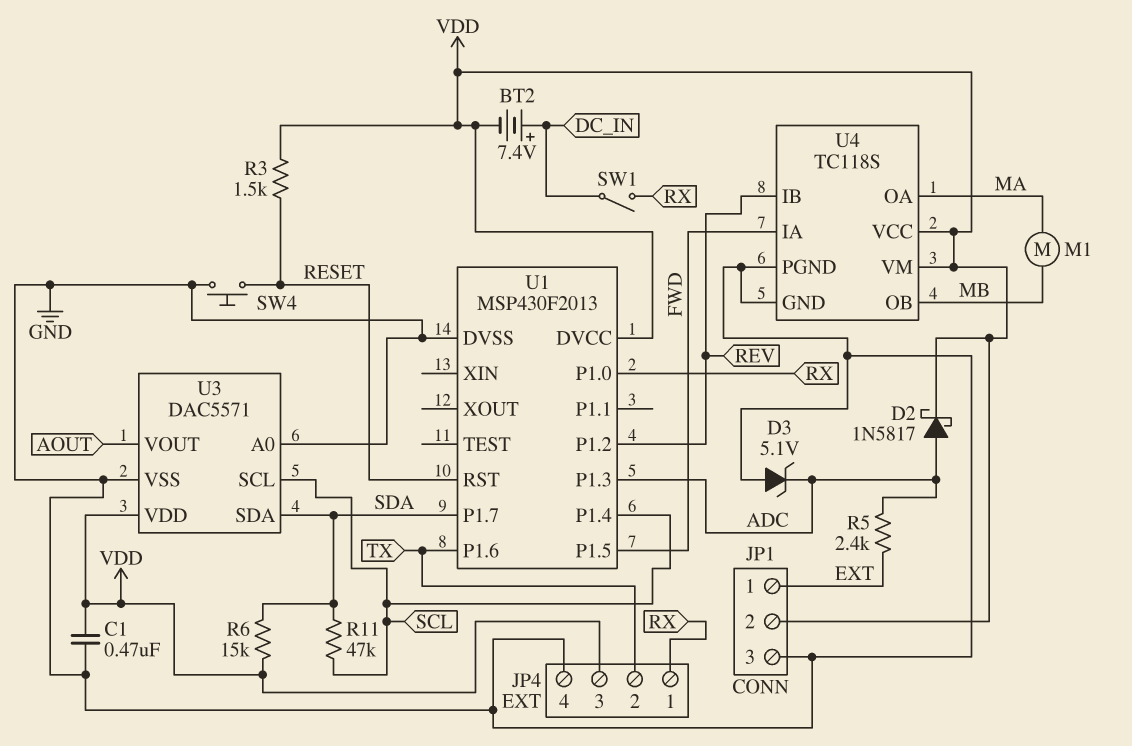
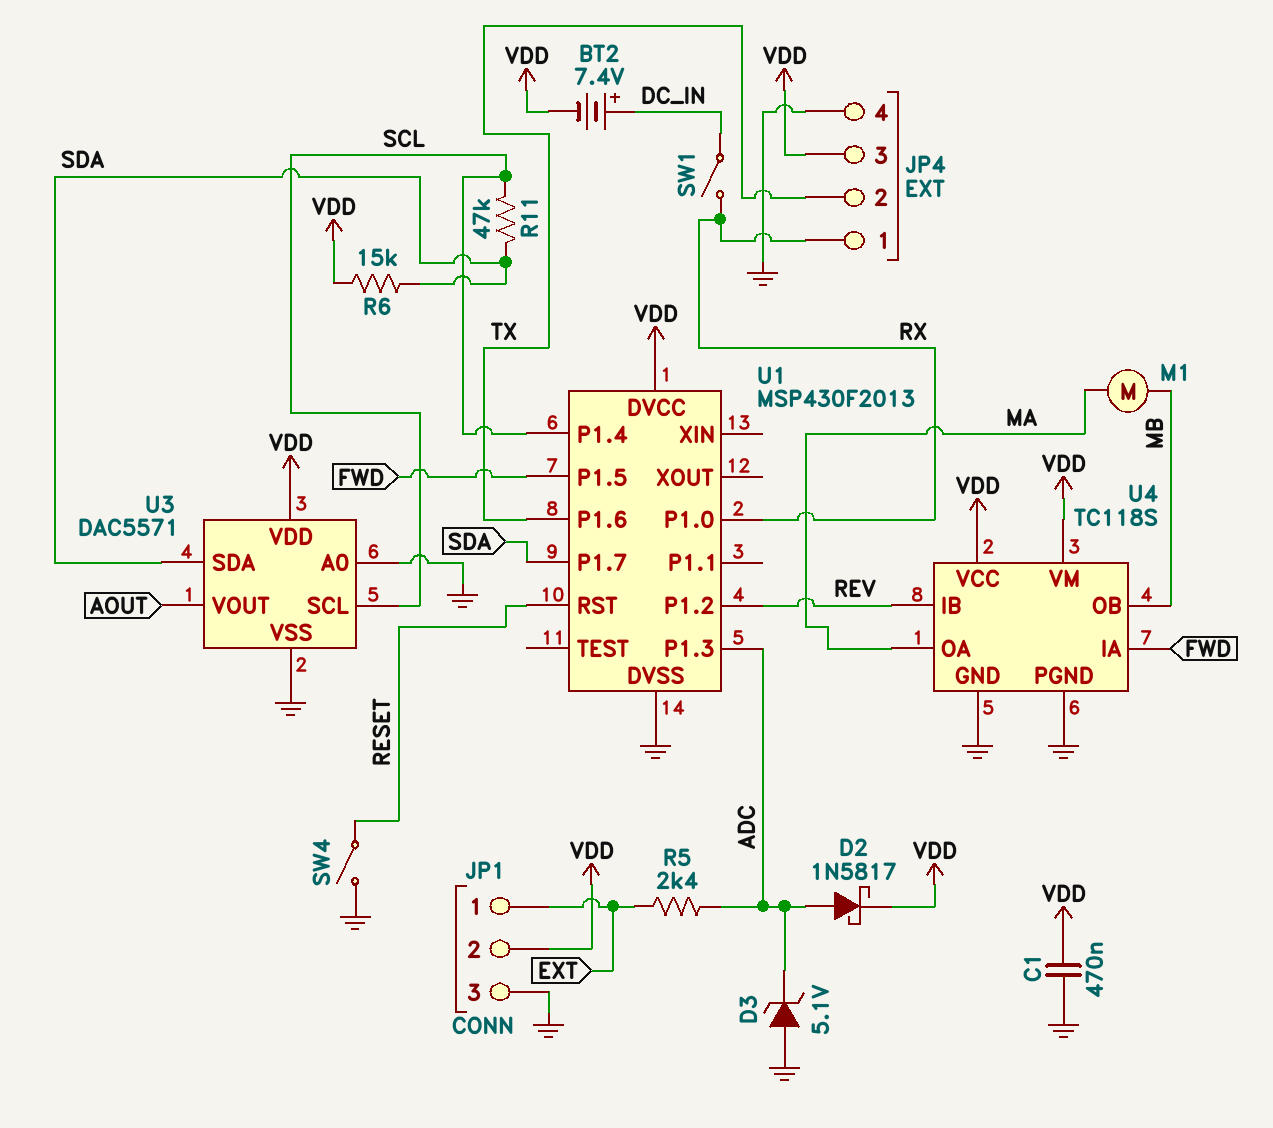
R3: 1.5k (RESET, VDD) -> none
SW4: button (GND, RESET) -> switch (GND, RESET)

